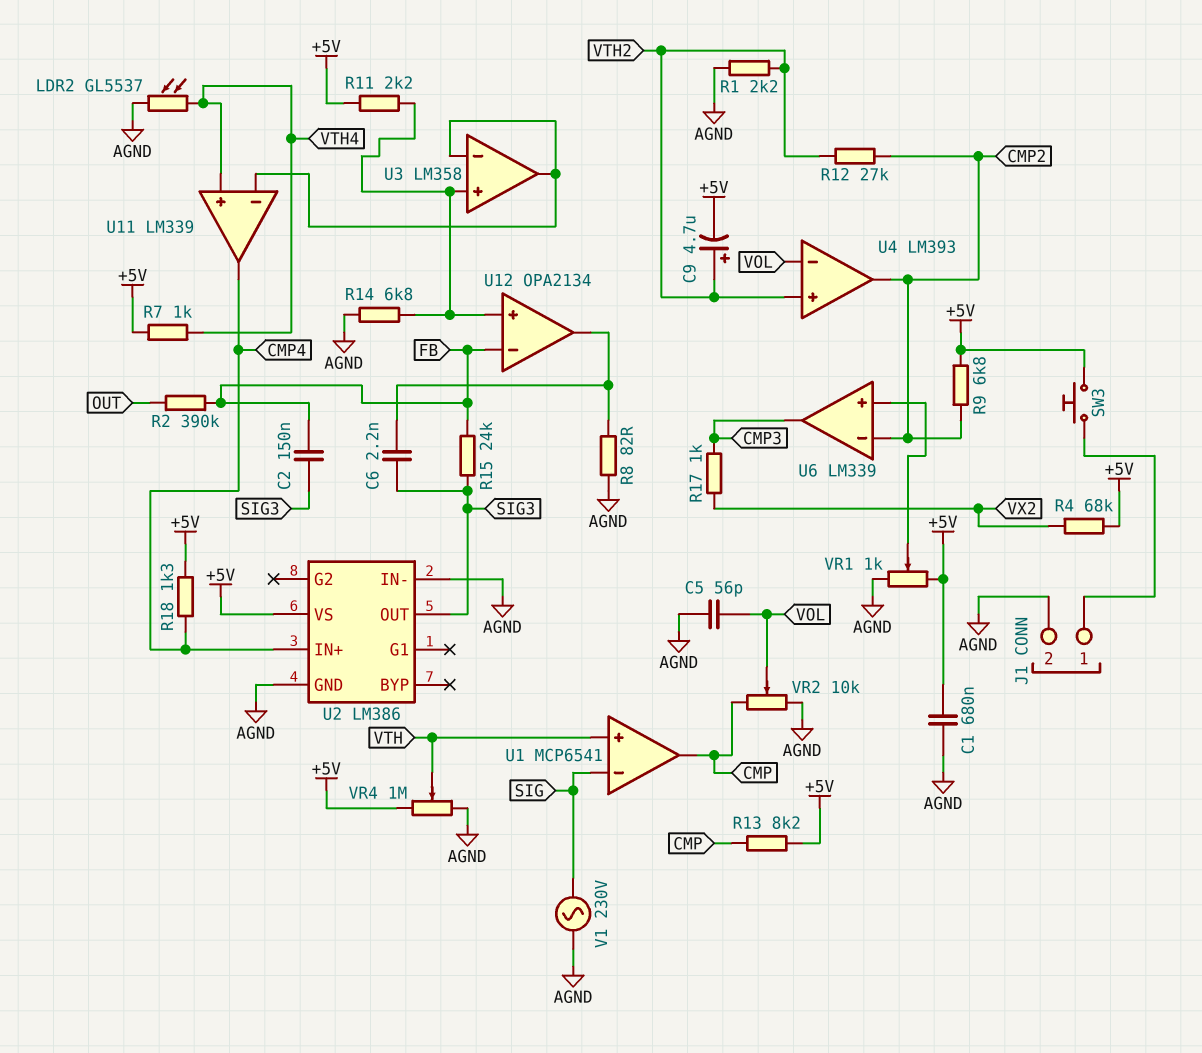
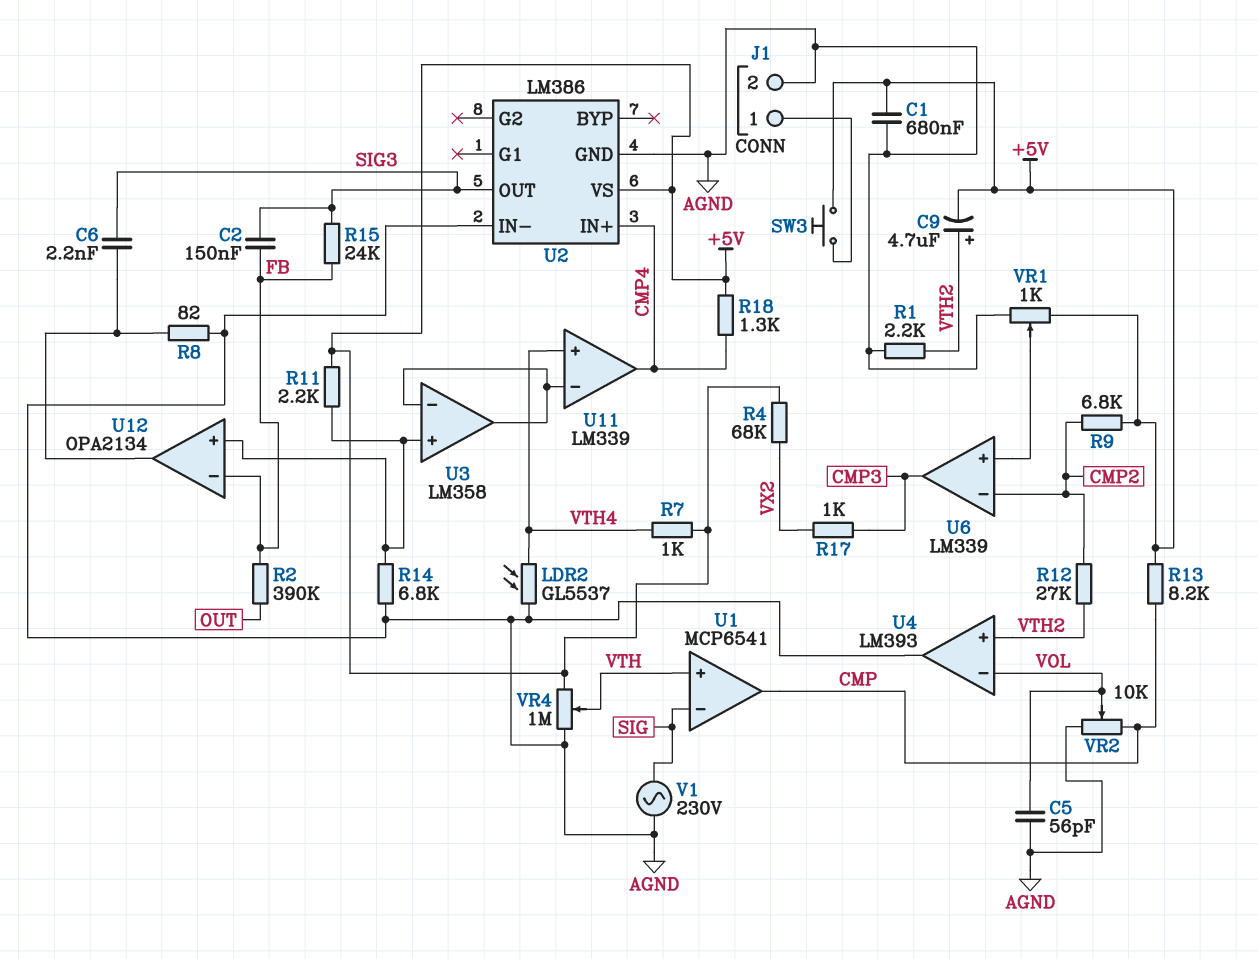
U4 pin out: CMP2 -> AGND

